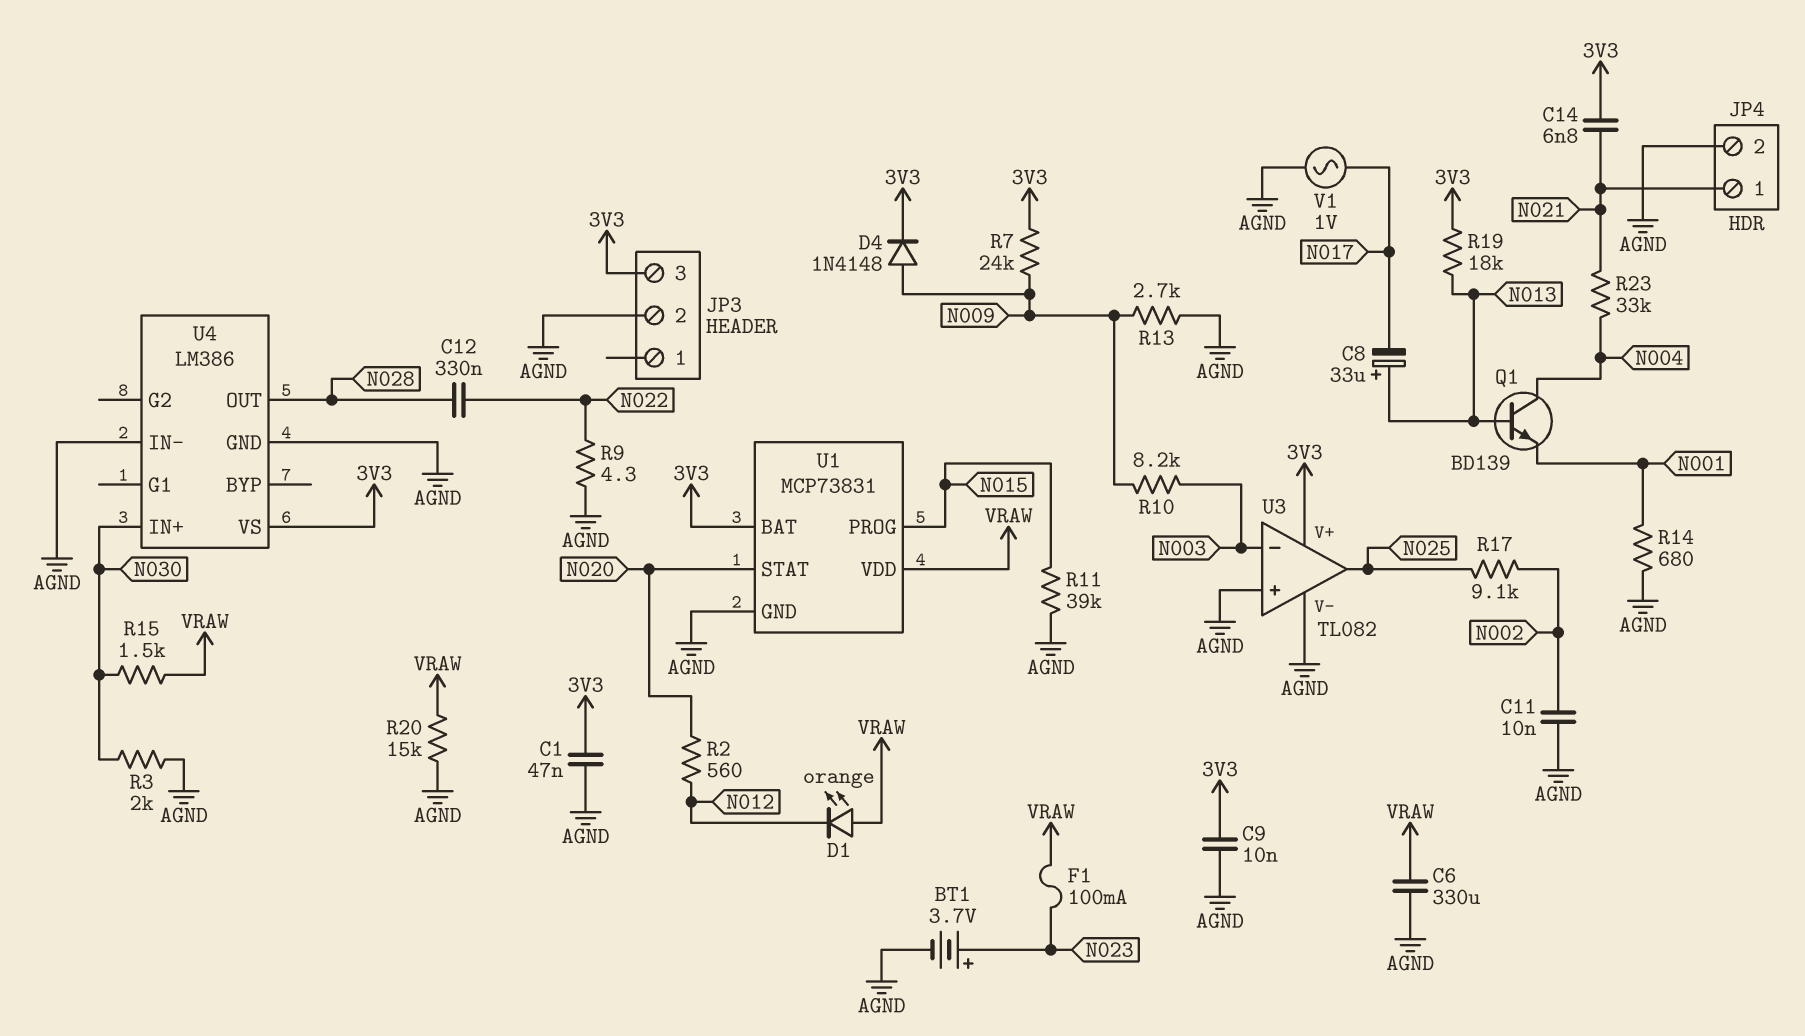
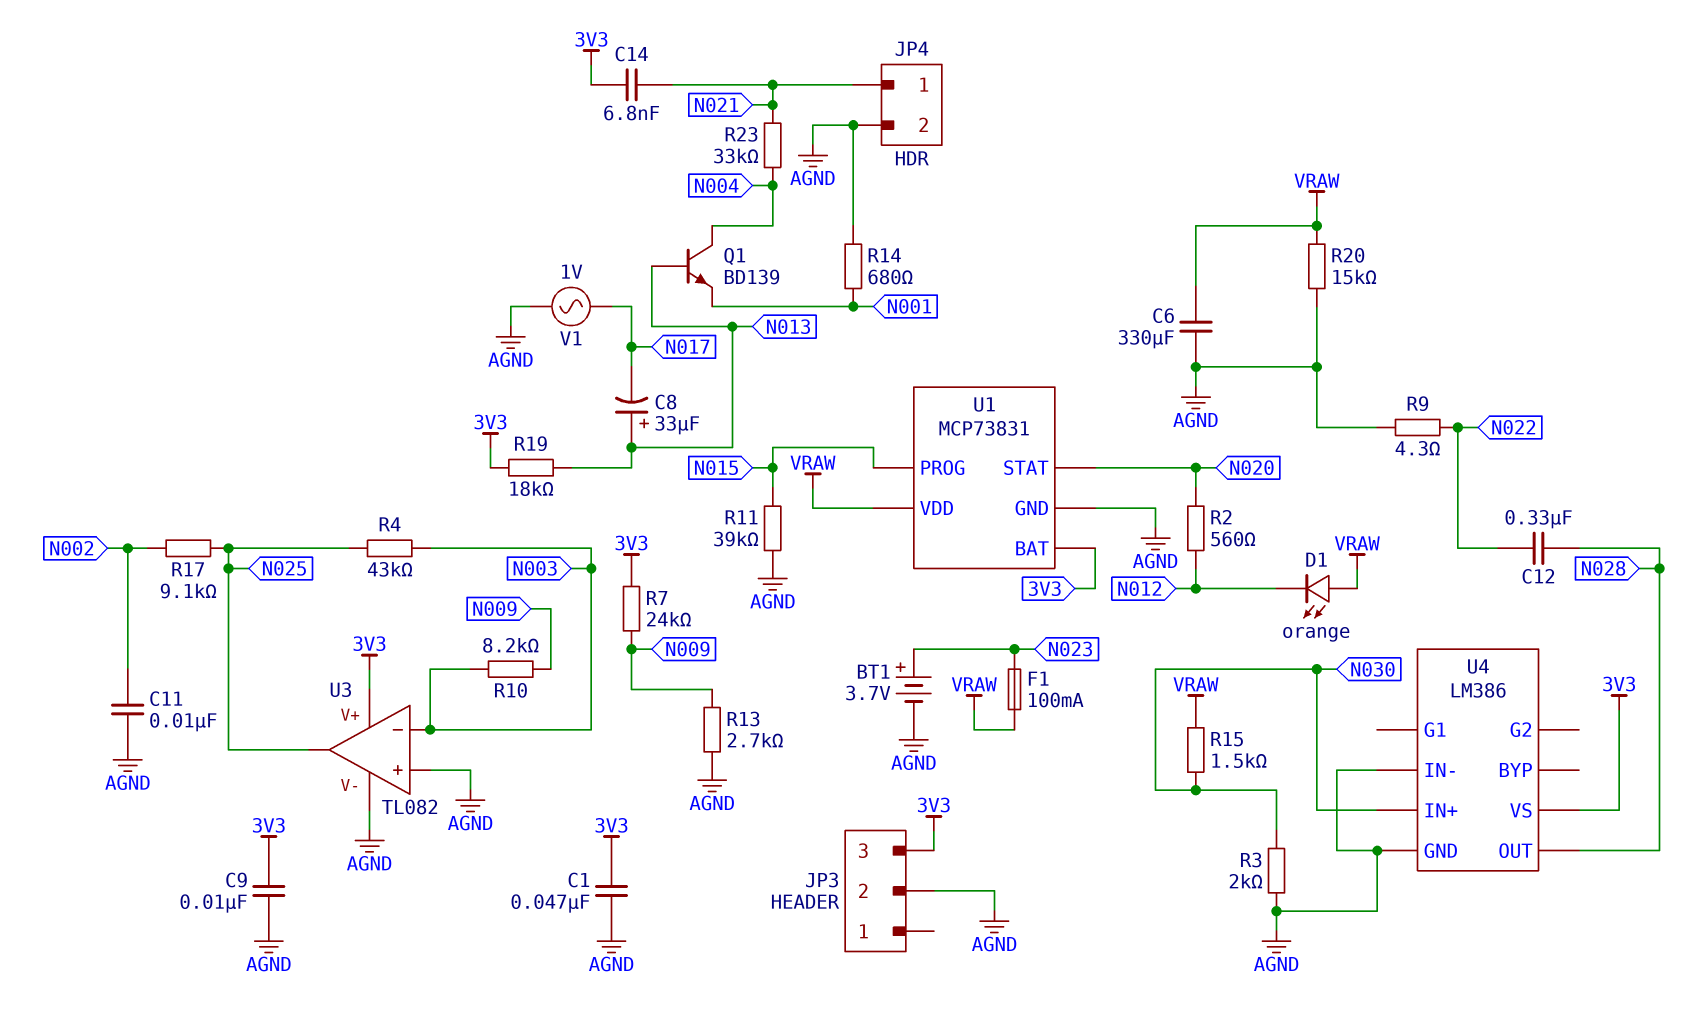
D4: diode 1N4148 (A N009, K 3V3) -> none
R4: none -> 43k (N003, N025)

